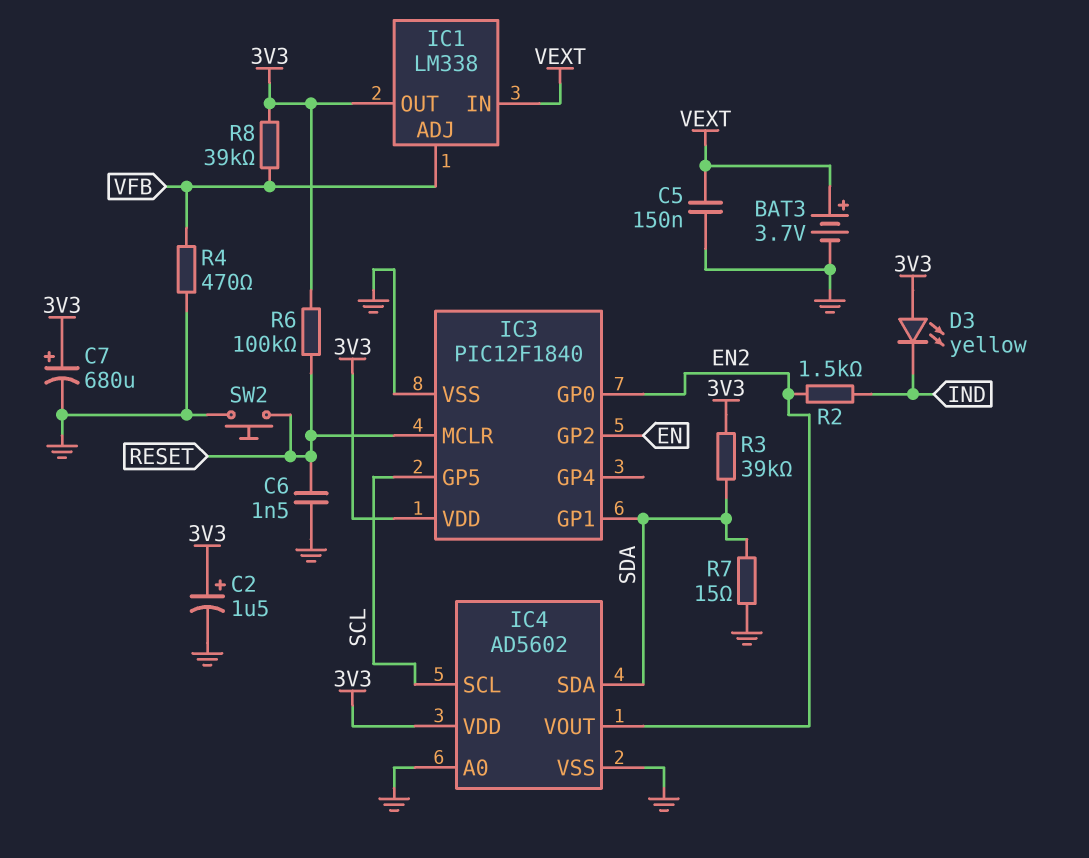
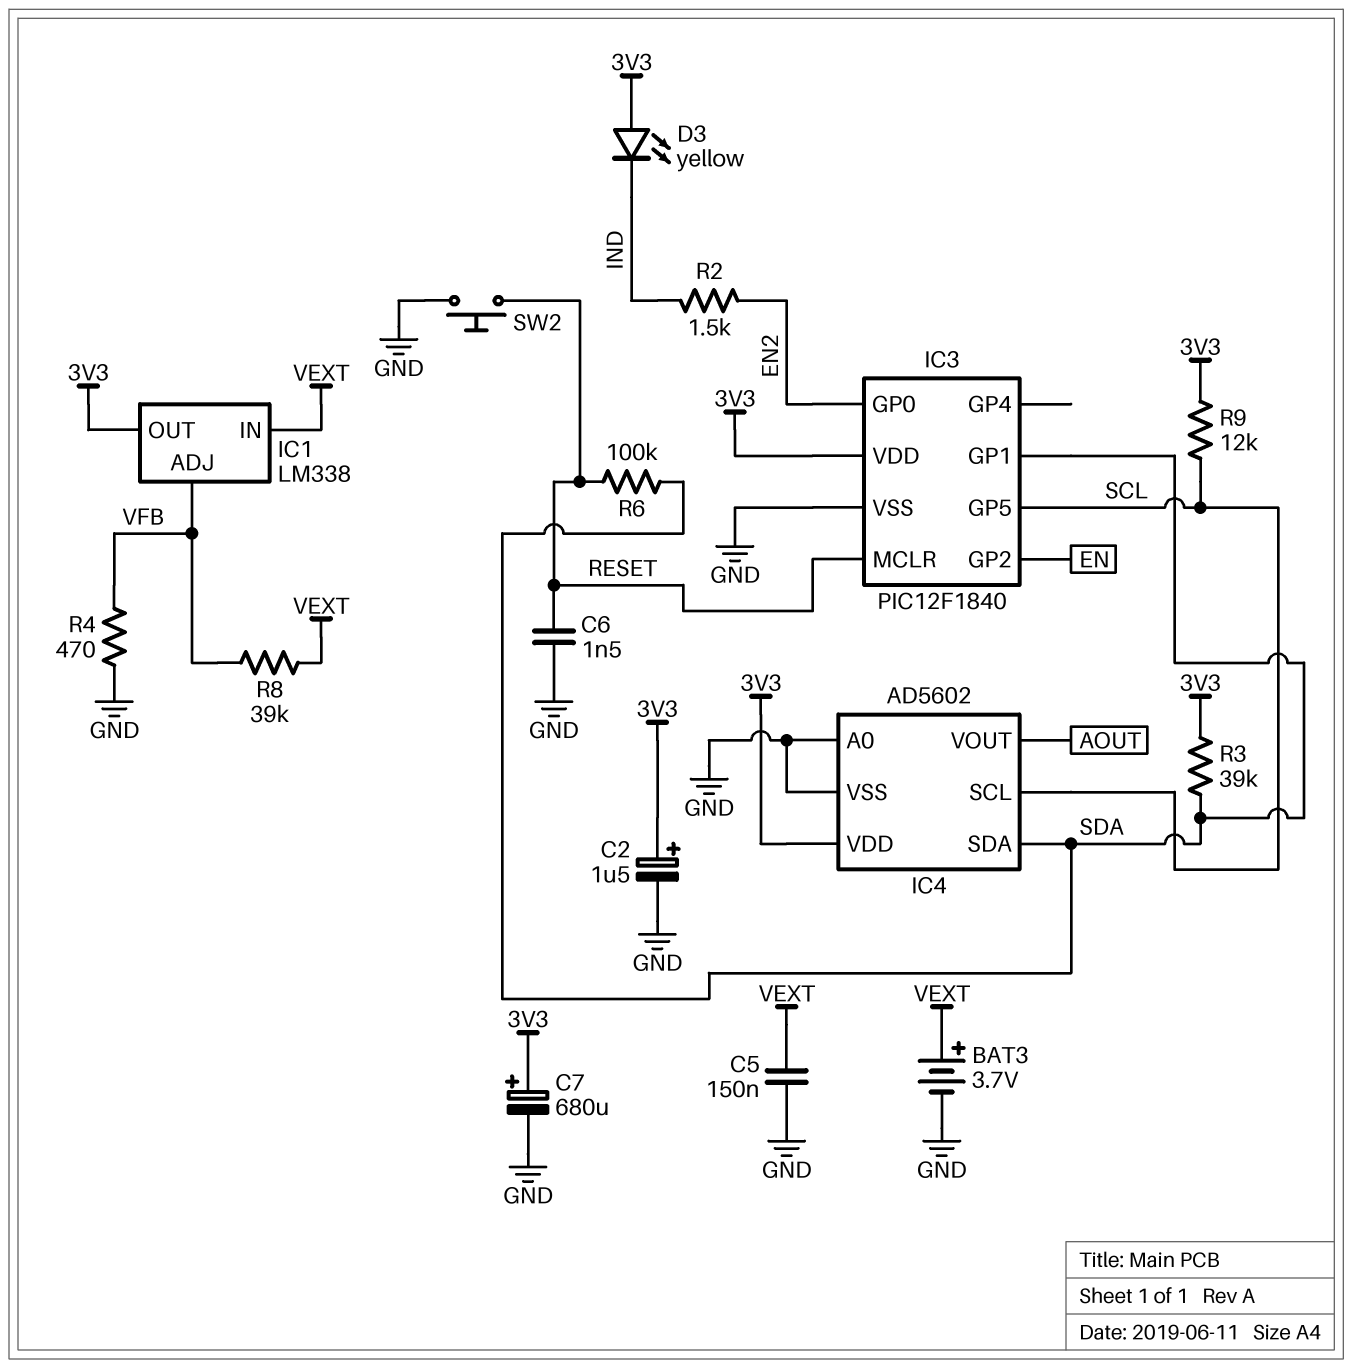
IC4 pin VOUT: EN2 -> AOUT
R6: 100k (3V3, RESET) -> 100k (RESET, SDA)
R7: 15 (GND, SDA) -> none
R8: 39k (3V3, VFB) -> 39k (VEXT, VFB)
R9: none -> 12k (3V3, SCL)

